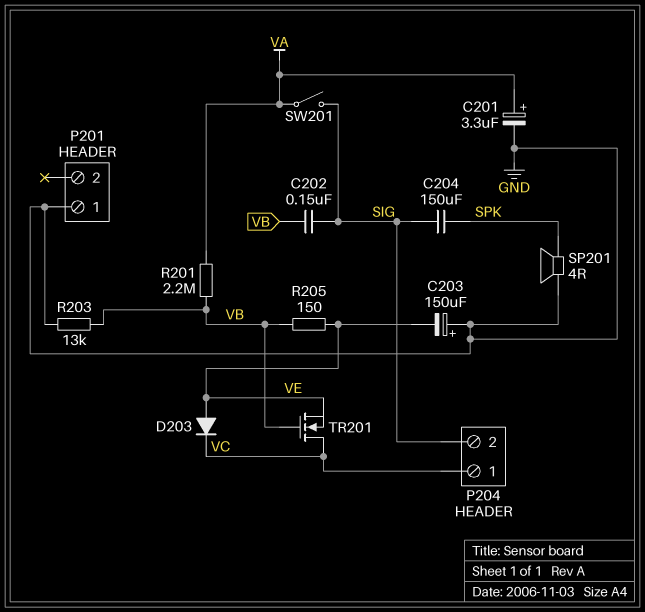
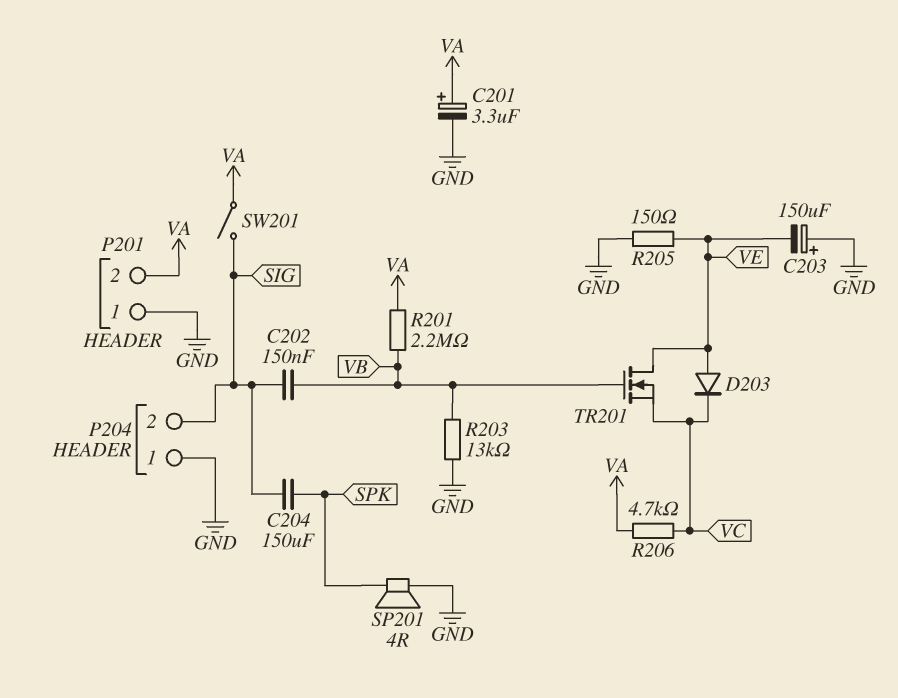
P201 pin 2: none -> VA
P204 pin 1: VC -> GND
R205: 150 (VB, VE) -> 150 (GND, VE)
R206: none -> 4.7k (VA, VC)
TR201: NMOS (G VB, D VC, S VE) -> NMOS (G VB, D VE, S VC)

